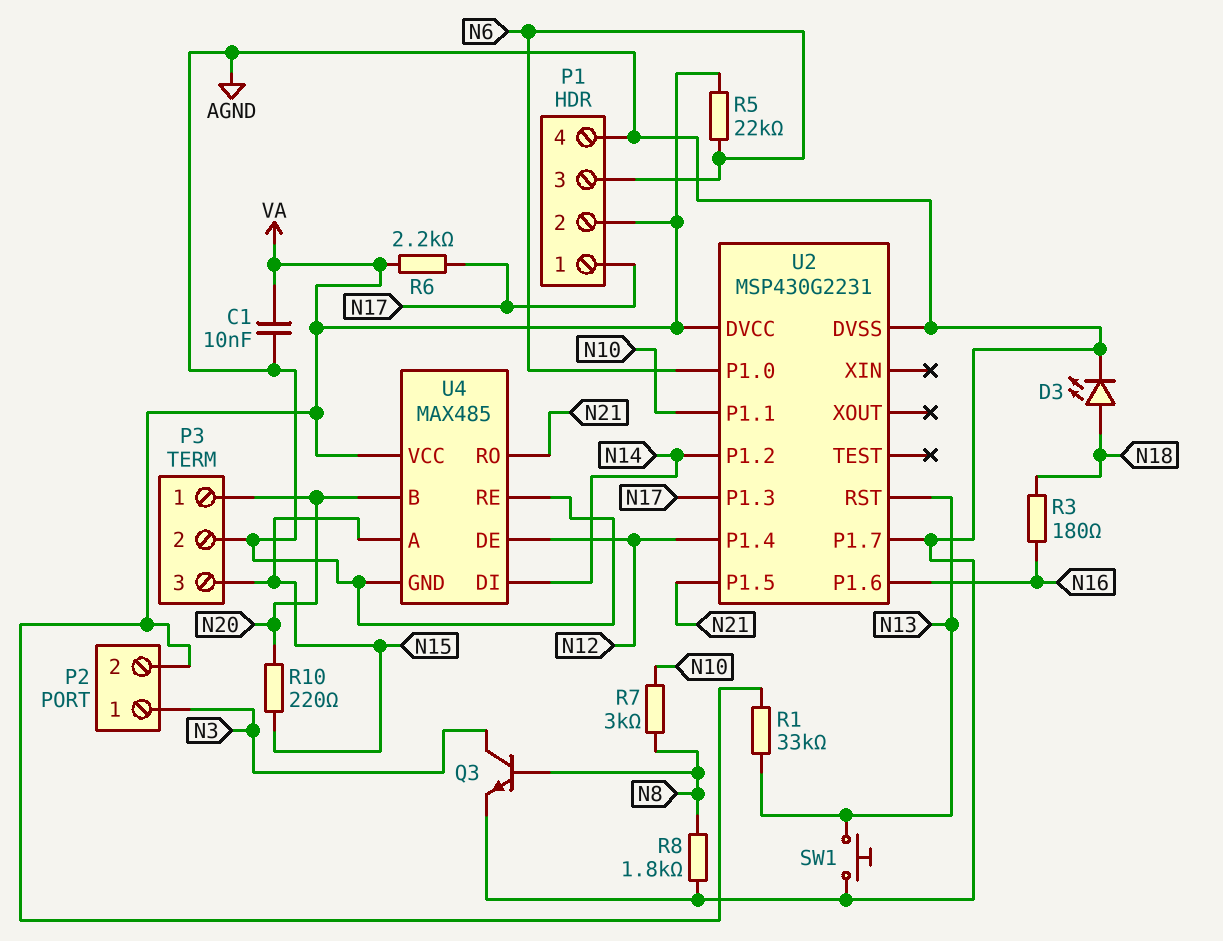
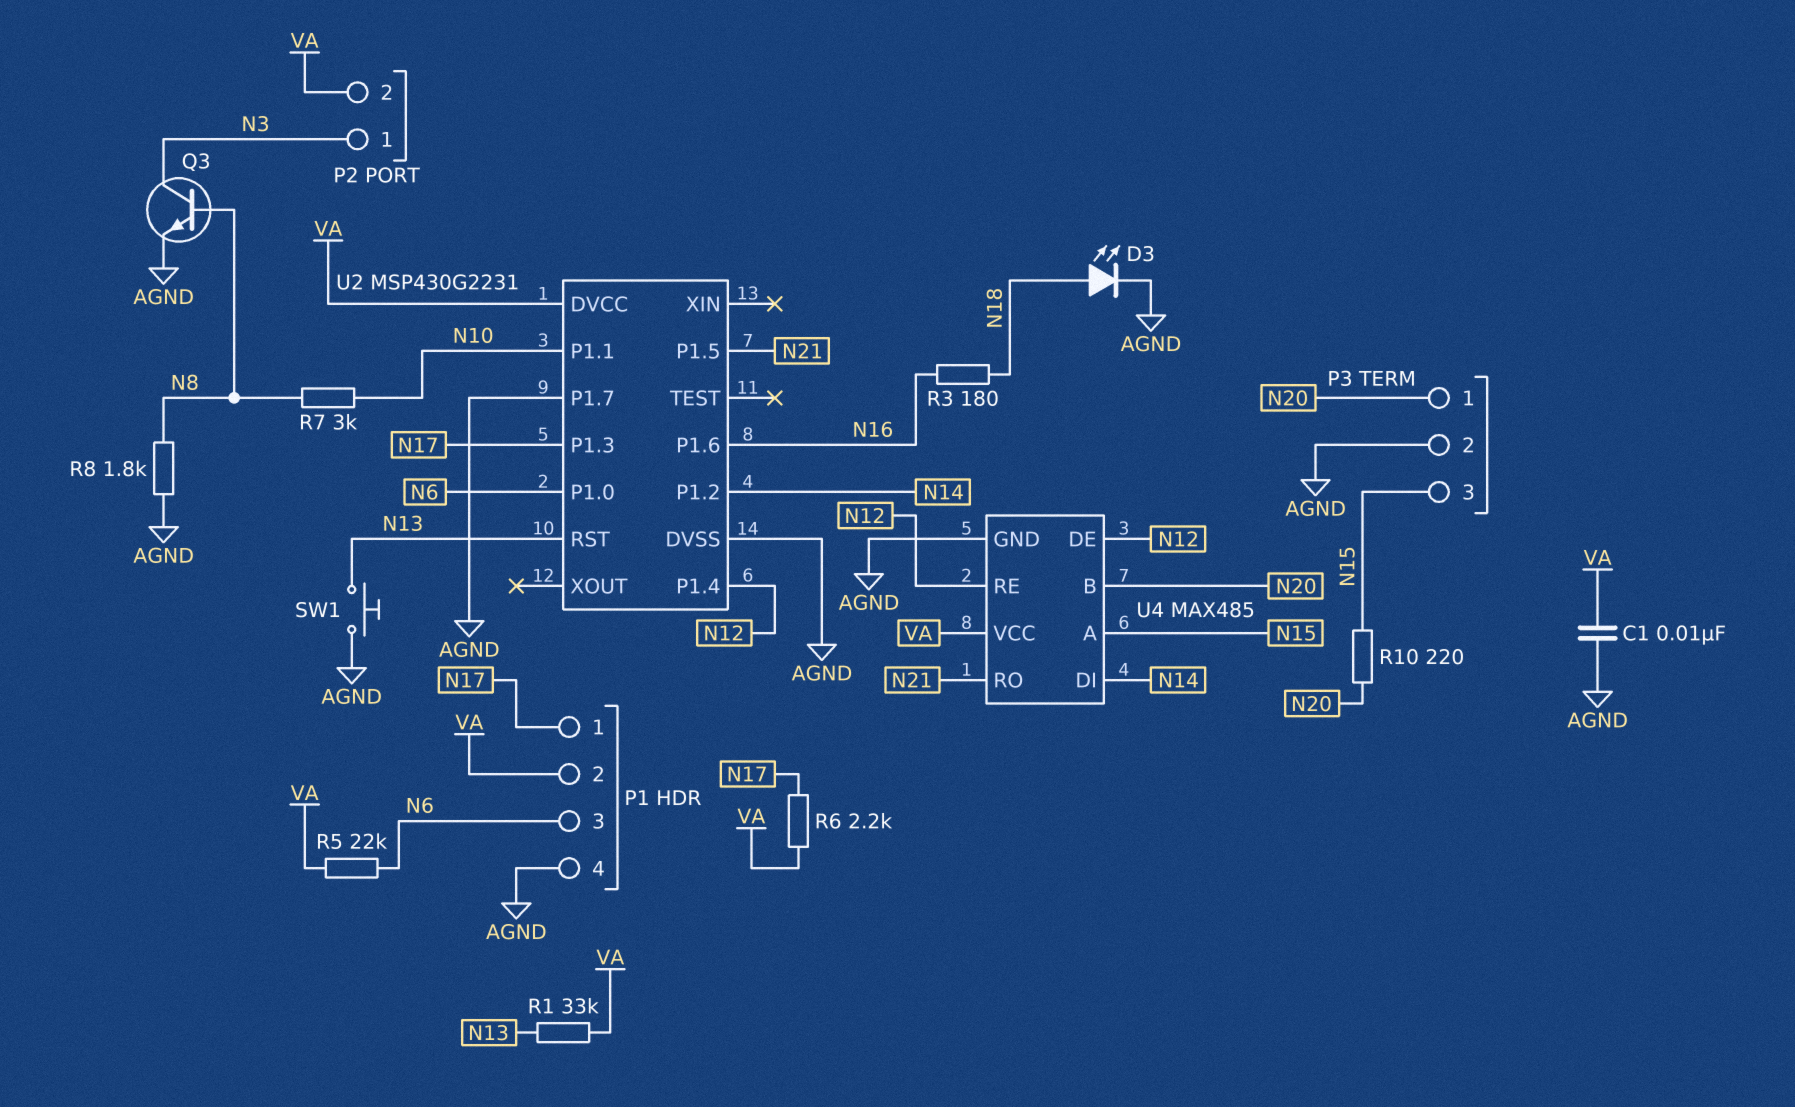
U4 pin RE: AGND -> N12

